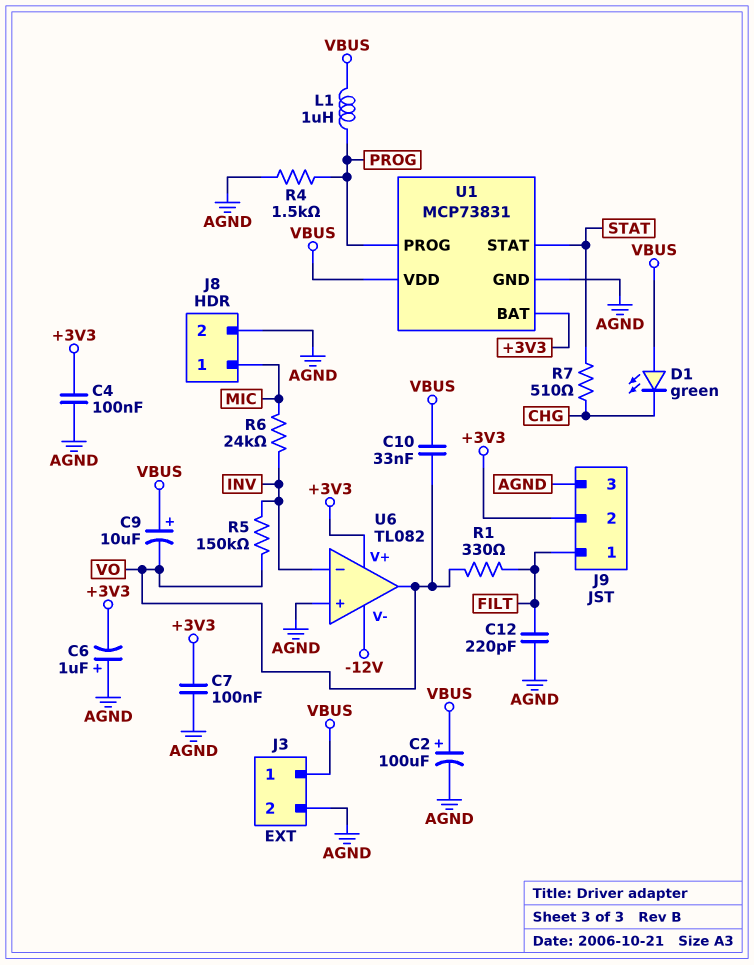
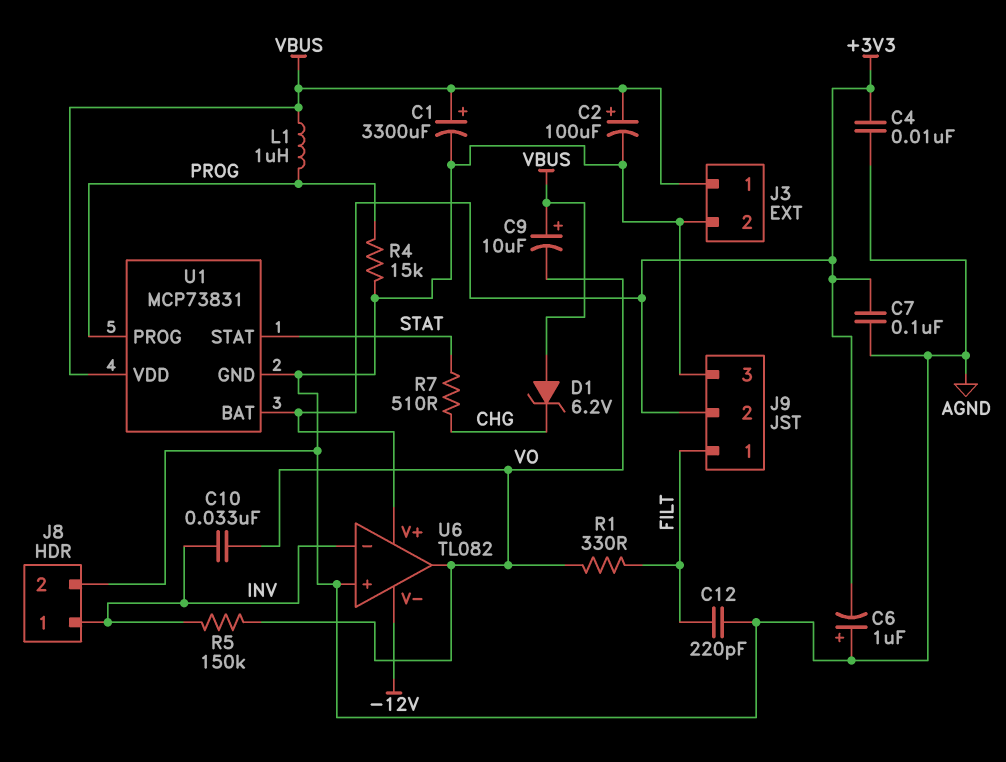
C1: none -> 3300uF (plus VBUS, minus AGND)
C4: 100nF (+3V3, AGND) -> 10nF (+3V3, AGND)
C10: 33nF (VBUS, VO) -> 33nF (INV, VO)
D1: LED green (A VBUS, K CHG) -> zener 6.2V (A VBUS, K CHG)
J8 pin 1: MIC -> INV
R4: 1.5k (AGND, PROG) -> 15k (AGND, PROG)
R6: 24k (INV, MIC) -> none

